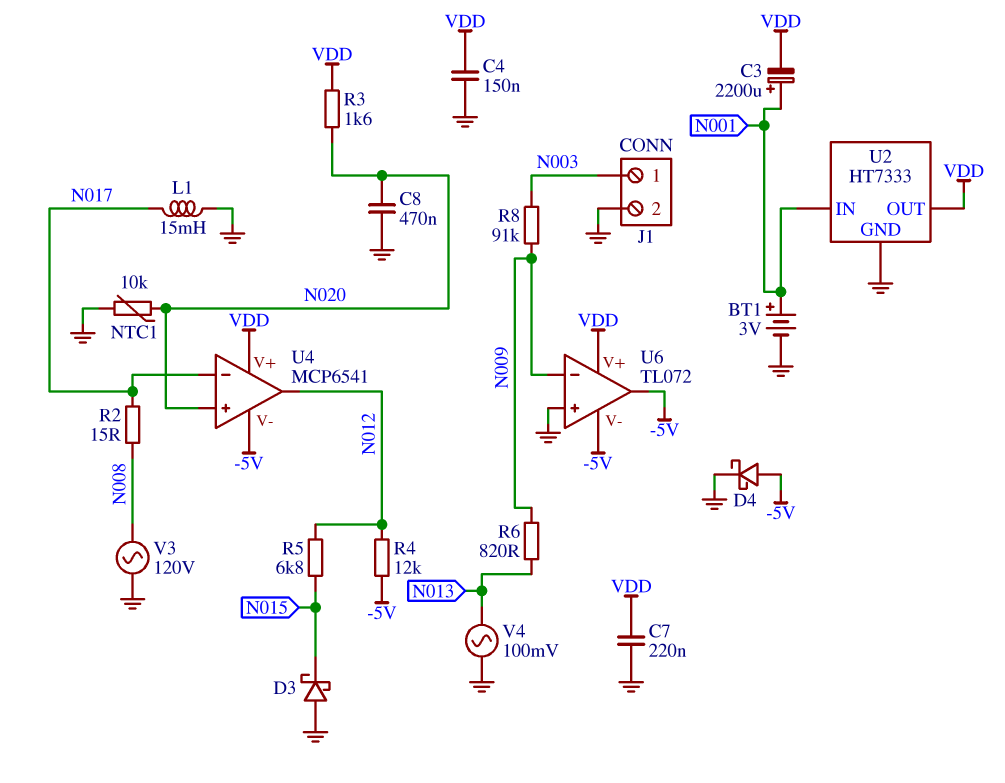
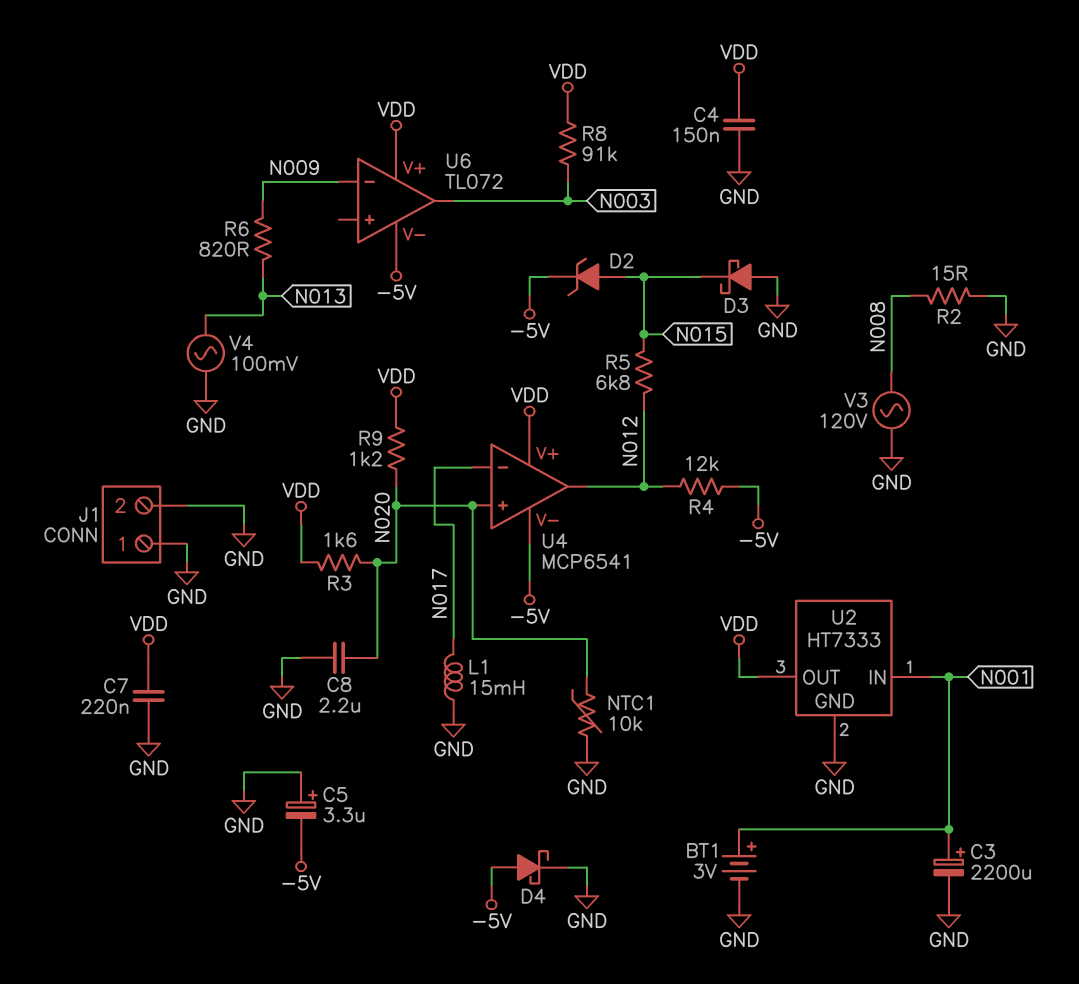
C3: 2200uF (plus N001, minus VDD) -> 2200uF (plus N001, minus GND)
C5: none -> 3.3uF (plus GND, minus -5V)
C8: 470nF (GND, N020) -> 2.2uF (GND, N020)
D2: none -> zener (A N015, K -5V)
J1 pin 1: N003 -> GND
R2: 15 (N008, N017) -> 15 (GND, N008)
R8: 91k (N003, N009) -> 91k (N003, VDD)
R9: none -> 1.2k (N020, VDD)
U6 pin in+: GND -> none
U6 pin out: -5V -> N003

